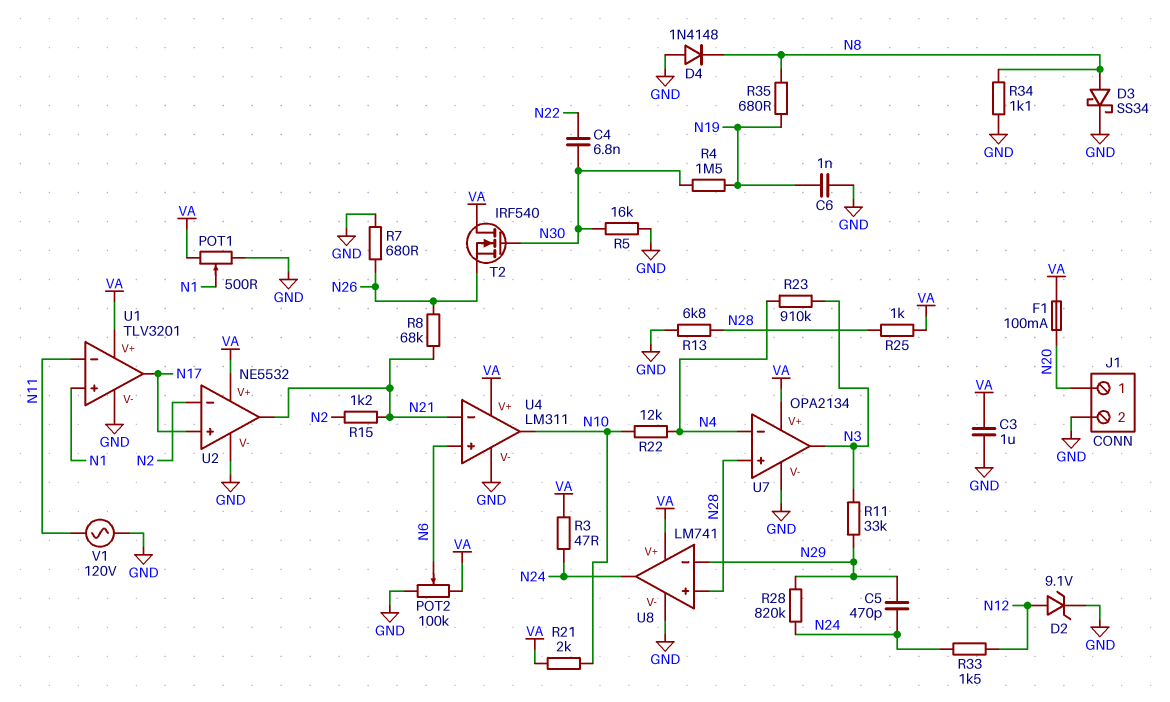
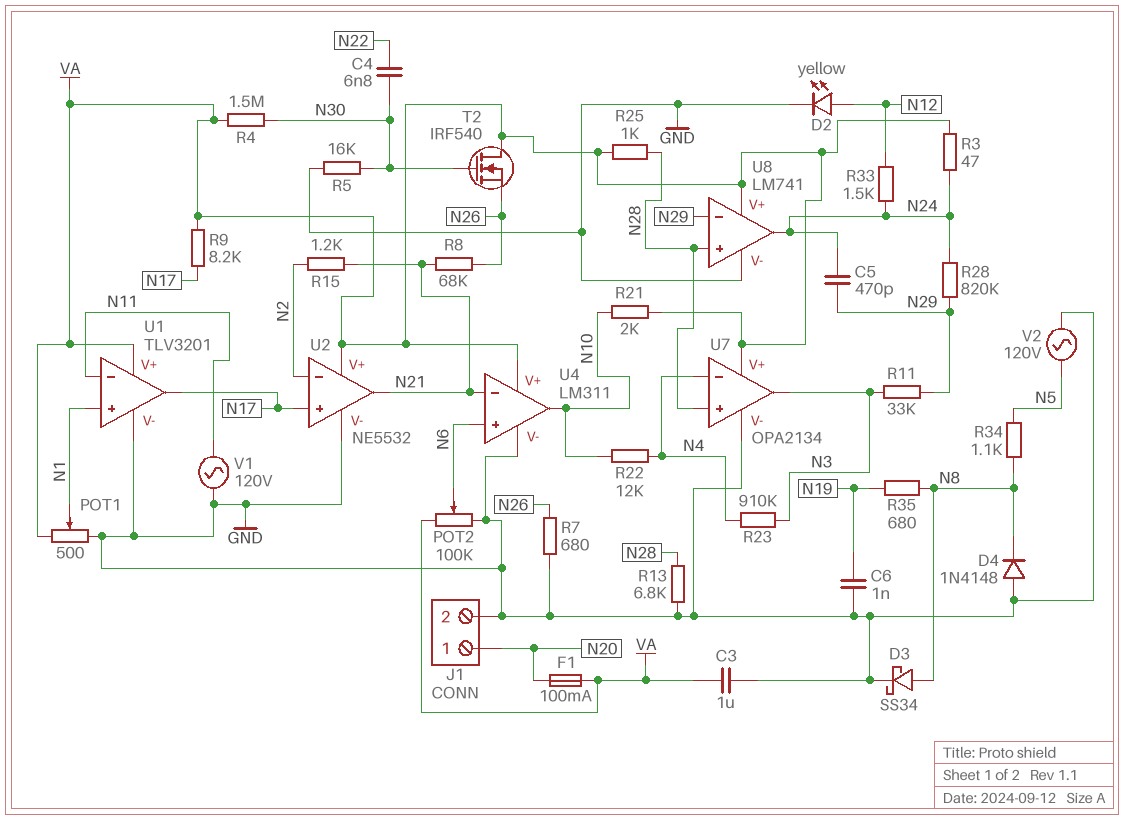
D2: zener 9.1V (A N12, K GND) -> LED yellow (A N12, K GND)
R4: 1.5M (N19, N30) -> 1.5M (N30, VA)
R9: none -> 8.2k (N17, VA)
R34: 1.1k (GND, N8) -> 1.1k (N5, N8)
V2: none -> AC 120V (GND, N5)

